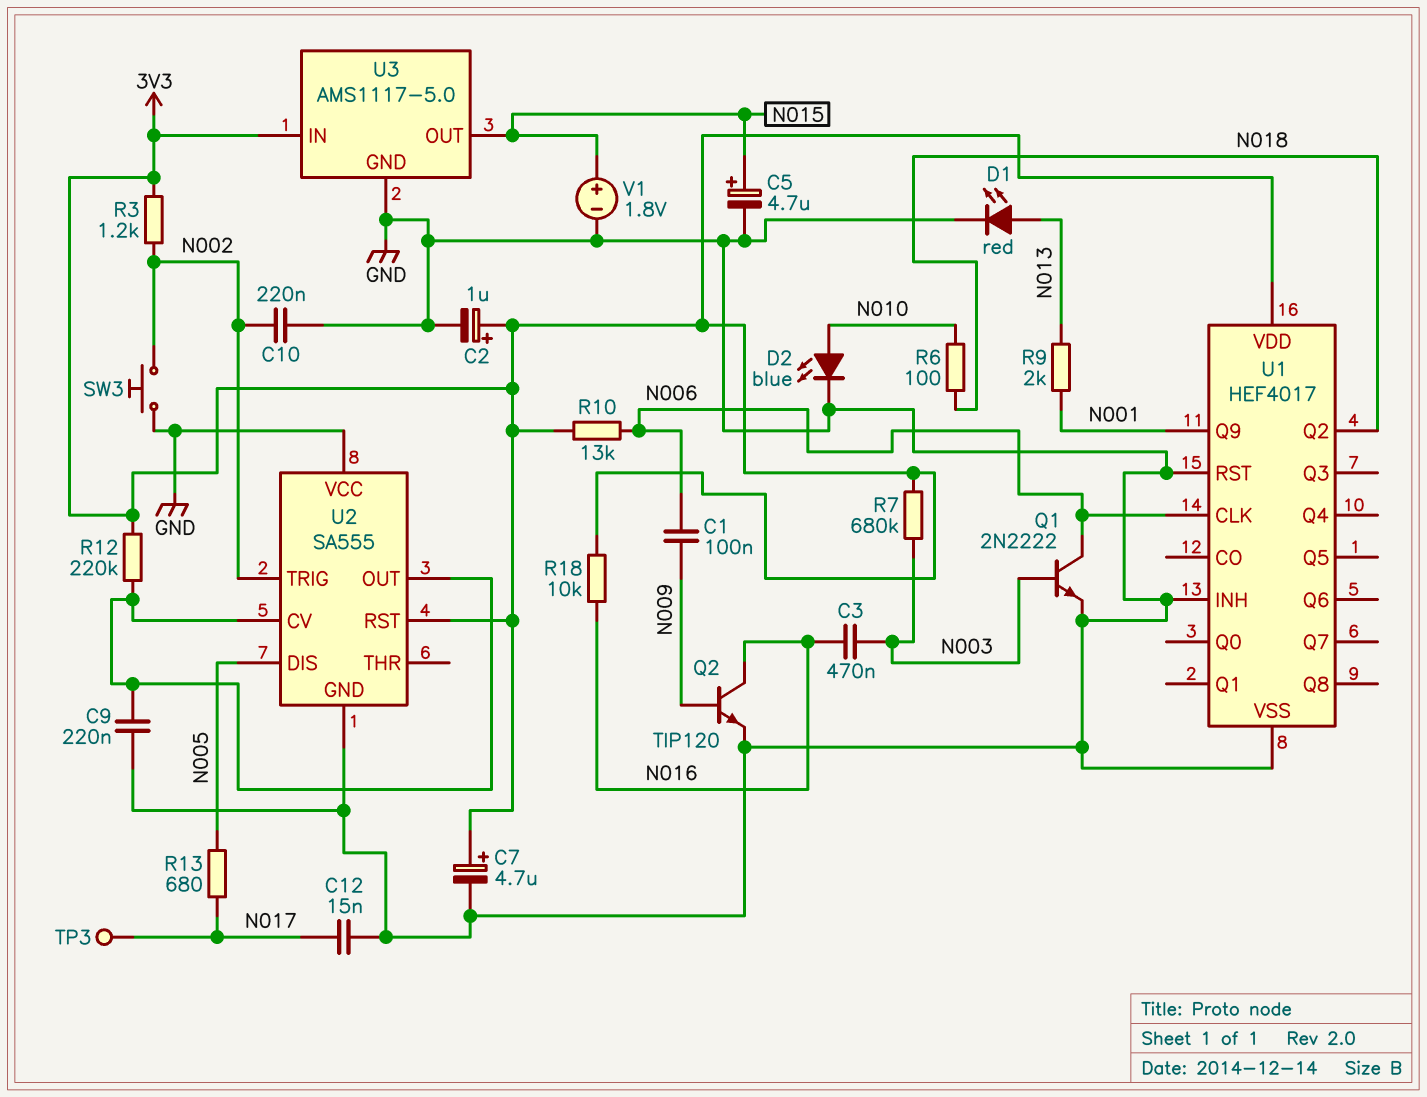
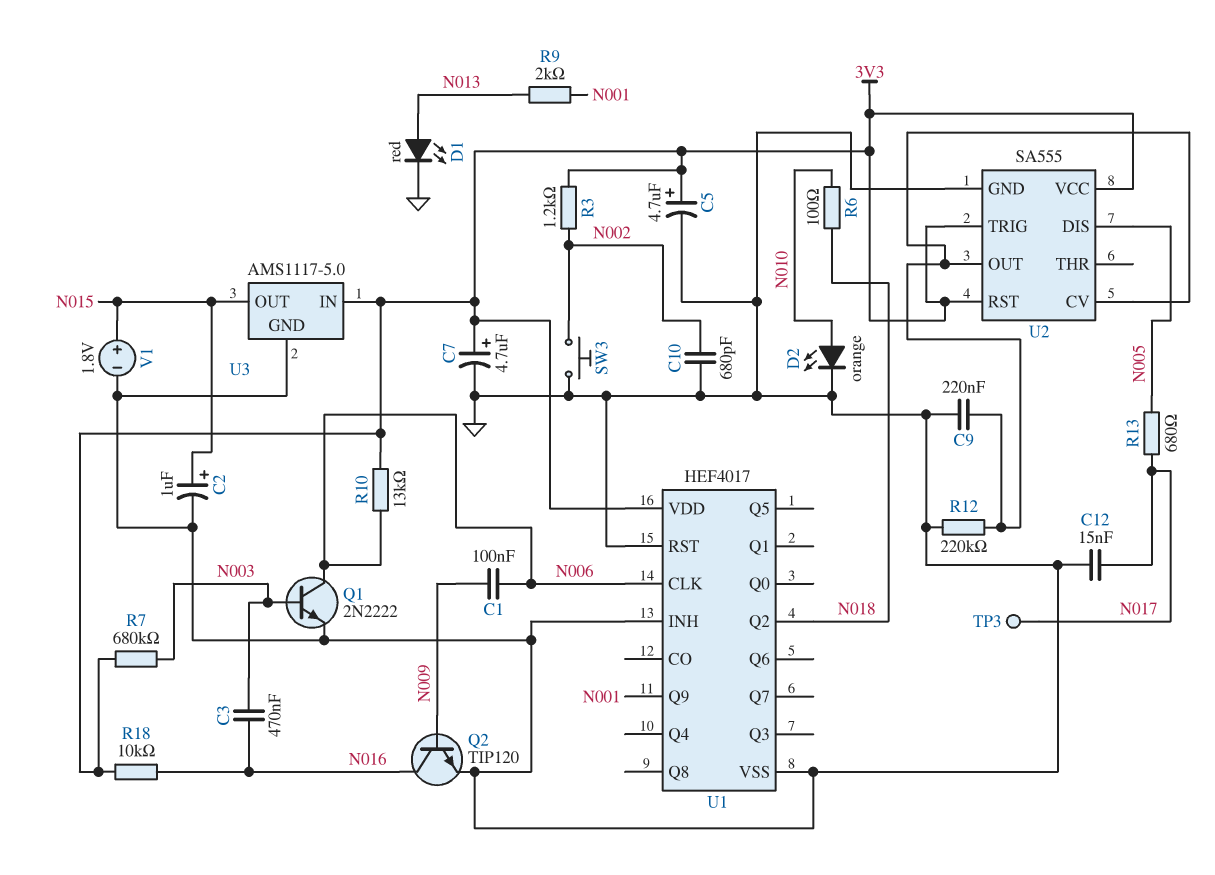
C2: 1uF (plus 3V3, minus GND) -> 1uF (plus N015, minus GND)
C5: 4.7uF (plus N015, minus GND) -> 4.7uF (plus 3V3, minus GND)
C10: 220nF (GND, N002) -> 680pF (GND, N002)
D2: LED blue (A N010, K GND) -> LED orange (A N010, K GND)
R12: 220k (3V3, U2/CV) -> 220k (GND, U2/CV)
U2 pin TRIG: N002 -> 3V3
U2 pin VCC: GND -> 3V3

